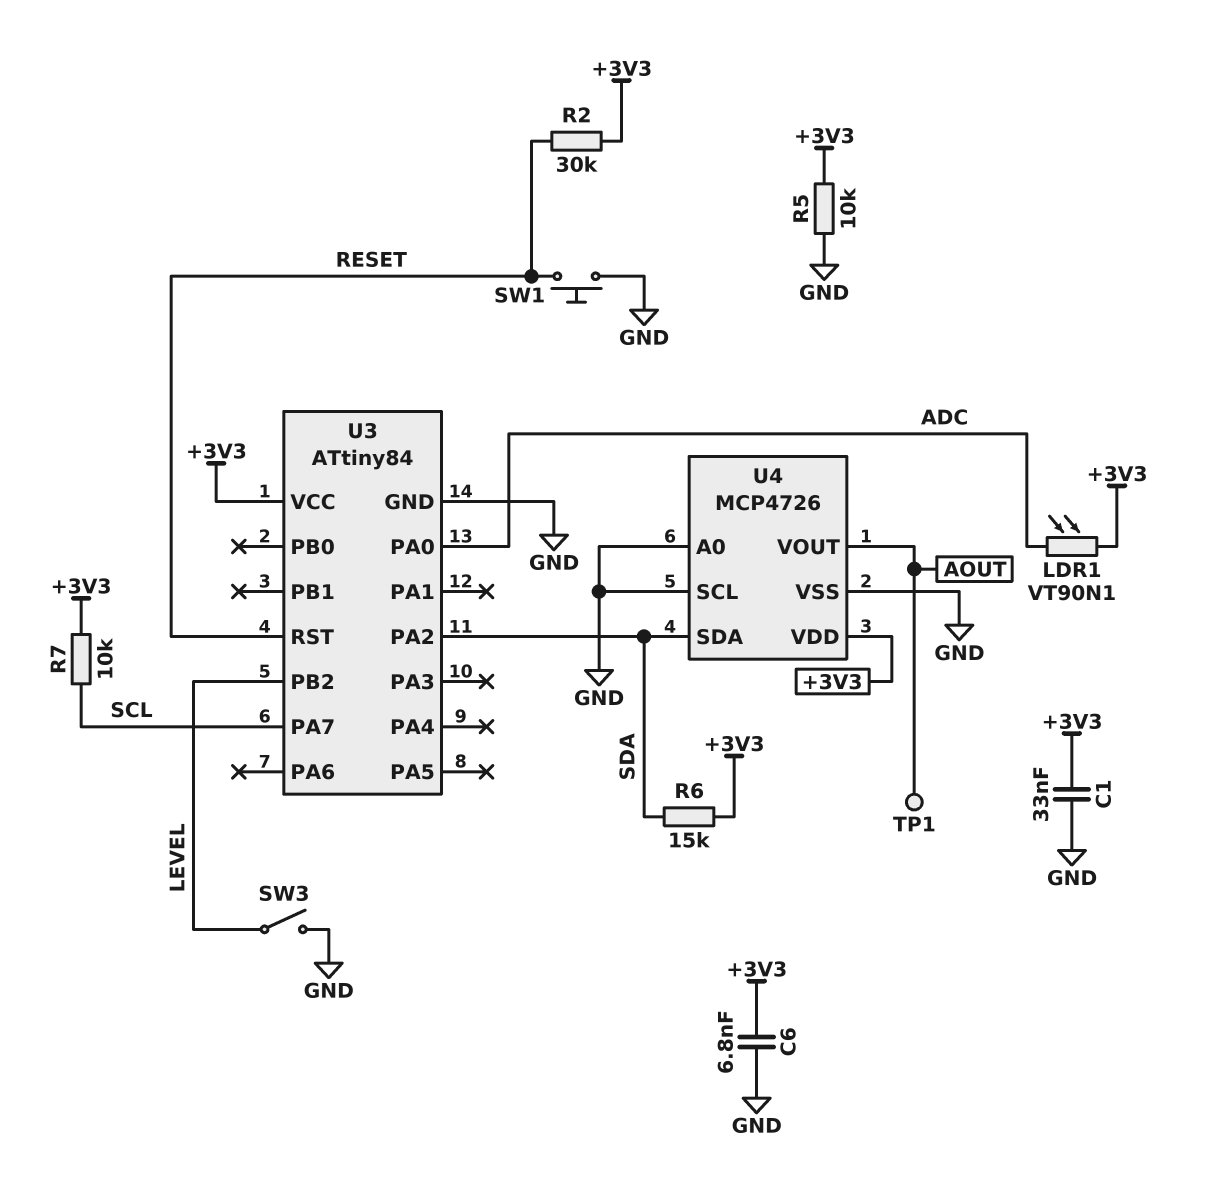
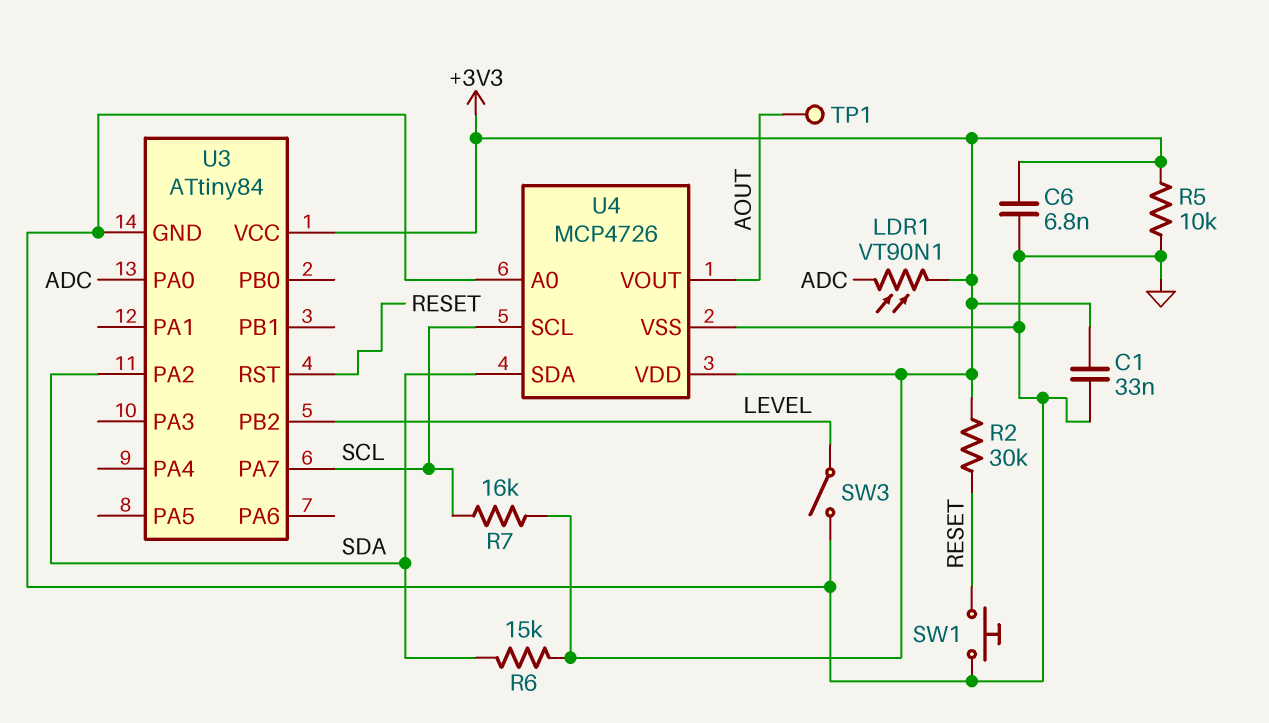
R7: 10k (+3V3, SCL) -> 16k (+3V3, SCL)
U4 pin SCL: GND -> SCL

